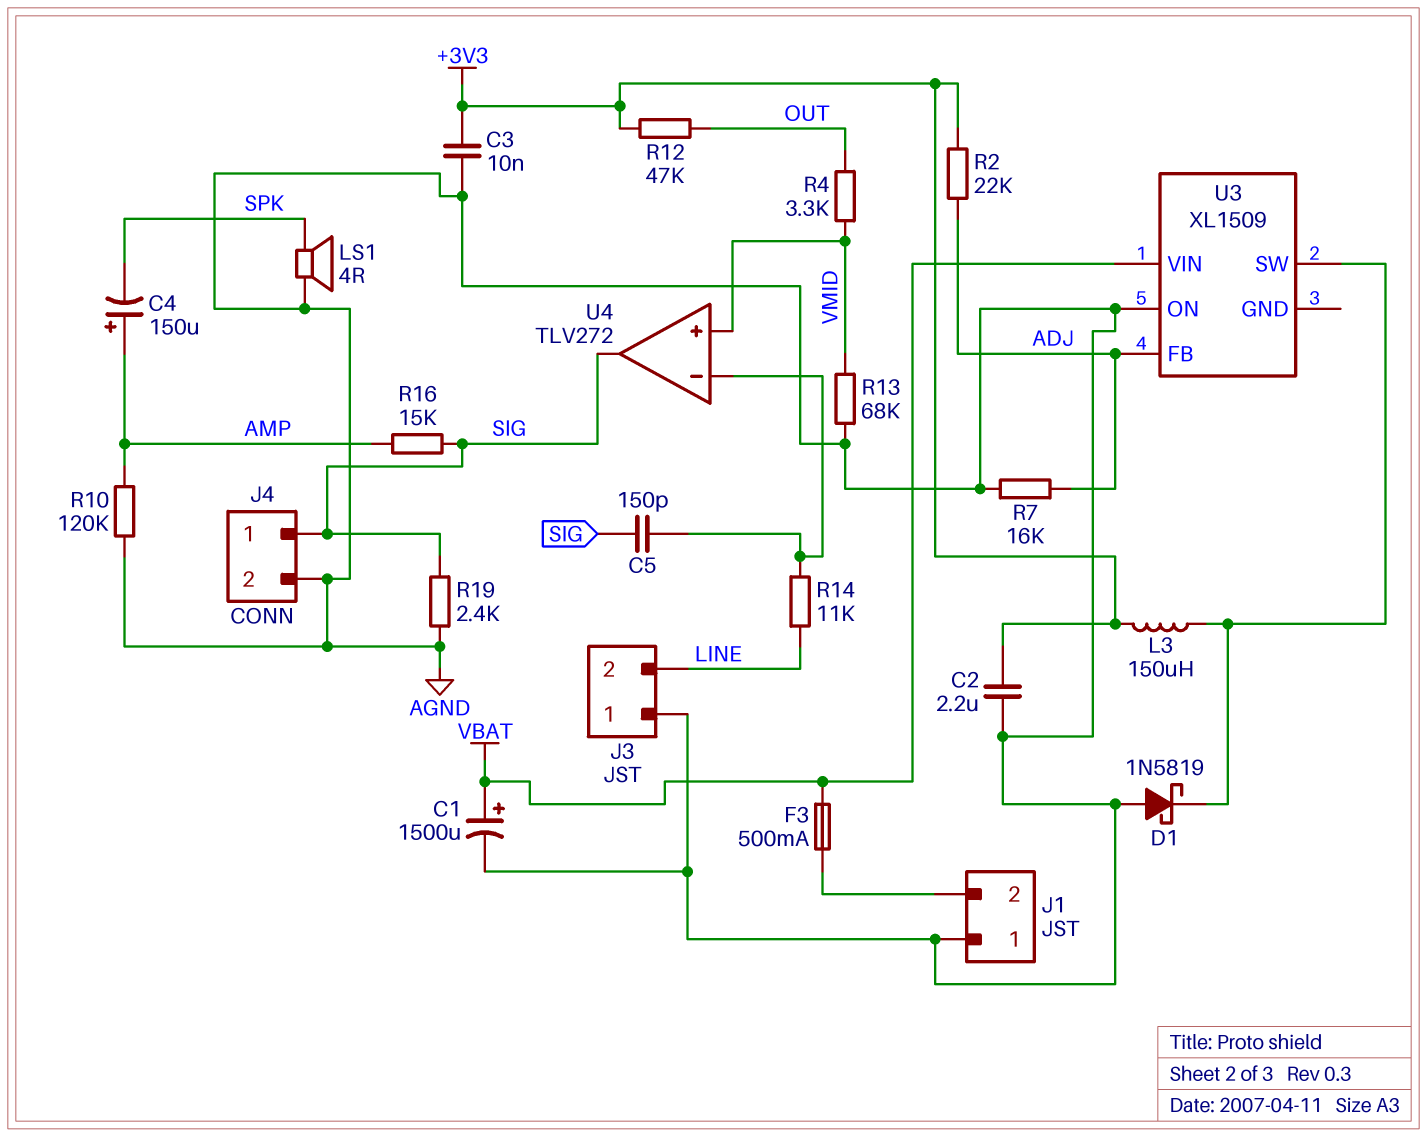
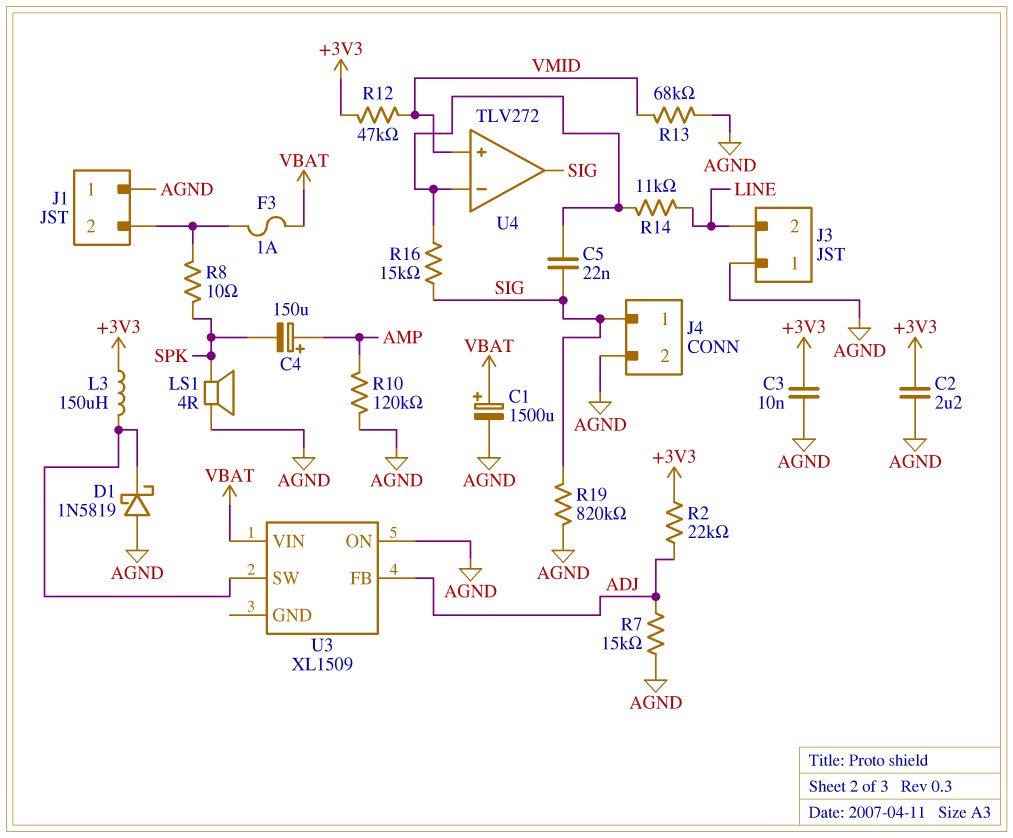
C5: 150pF (SIG, U4/in-) -> 22nF (SIG, U4/in-)
F3: 500mA (J1/2, VBAT) -> 1A (J1/2, VBAT)
R4: 3.3k (OUT, VMID) -> none
R7: 16k (ADJ, AGND) -> 15k (ADJ, AGND)
R8: none -> 10 (J1/2, SPK)
R12: 47k (+3V3, OUT) -> 47k (+3V3, VMID)
R16: 15k (AMP, SIG) -> 15k (SIG, U4/in-)
R19: 2.4k (AGND, SIG) -> 820k (AGND, SIG)

